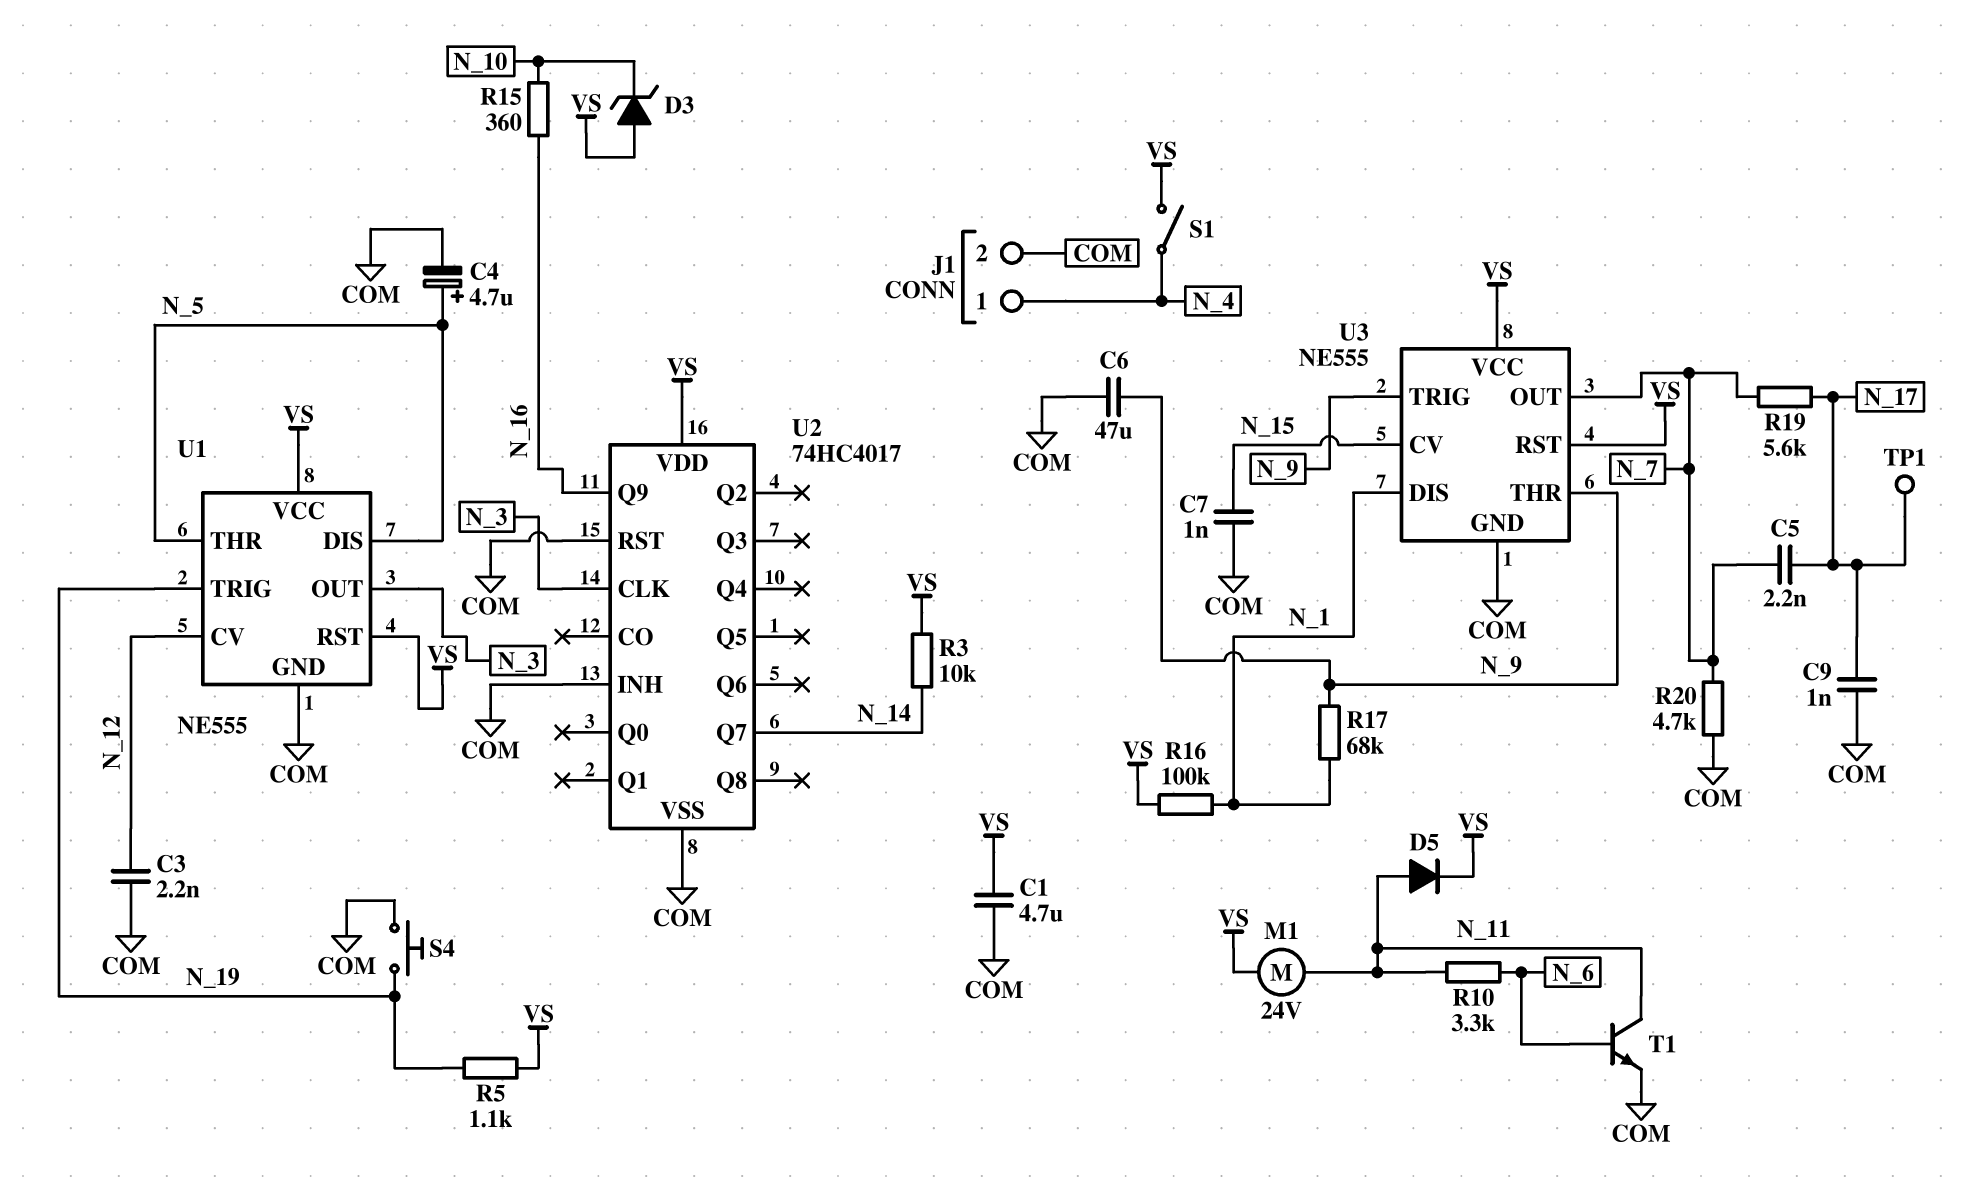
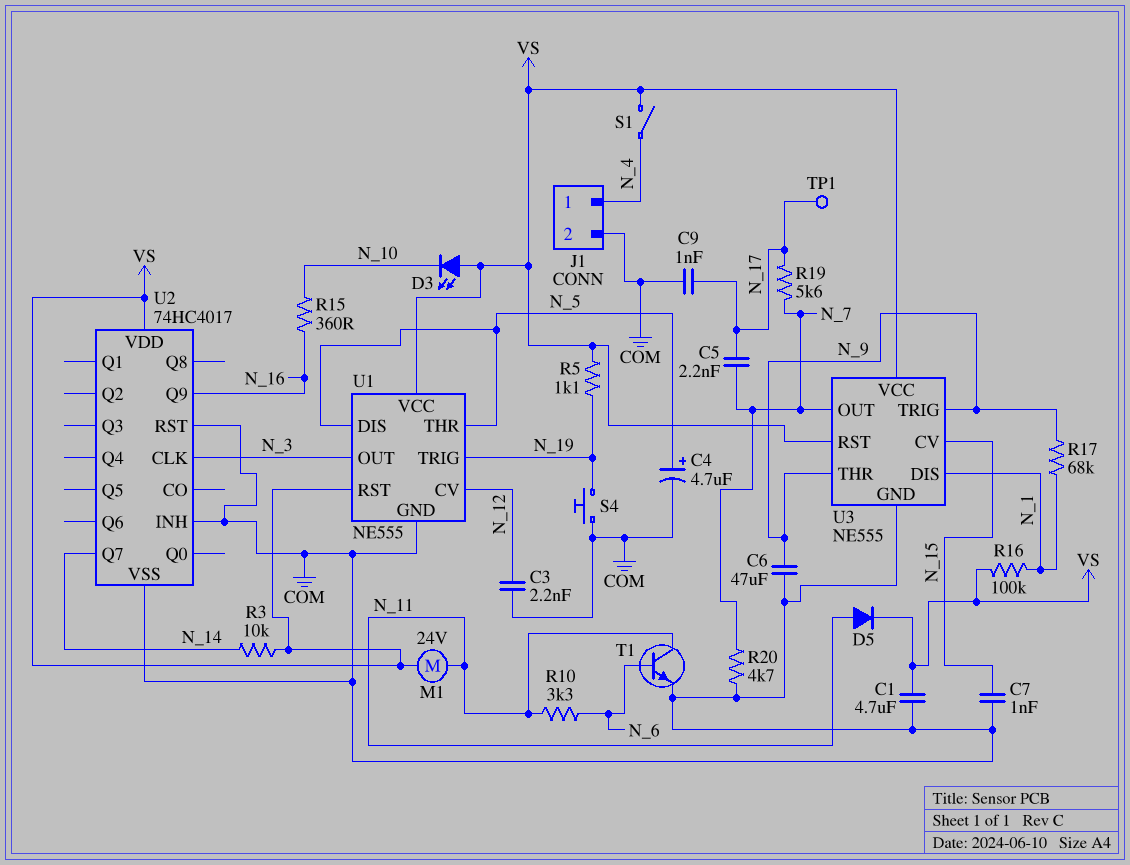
D3: zener (A VS, K N_10) -> LED (A VS, K N_10)

